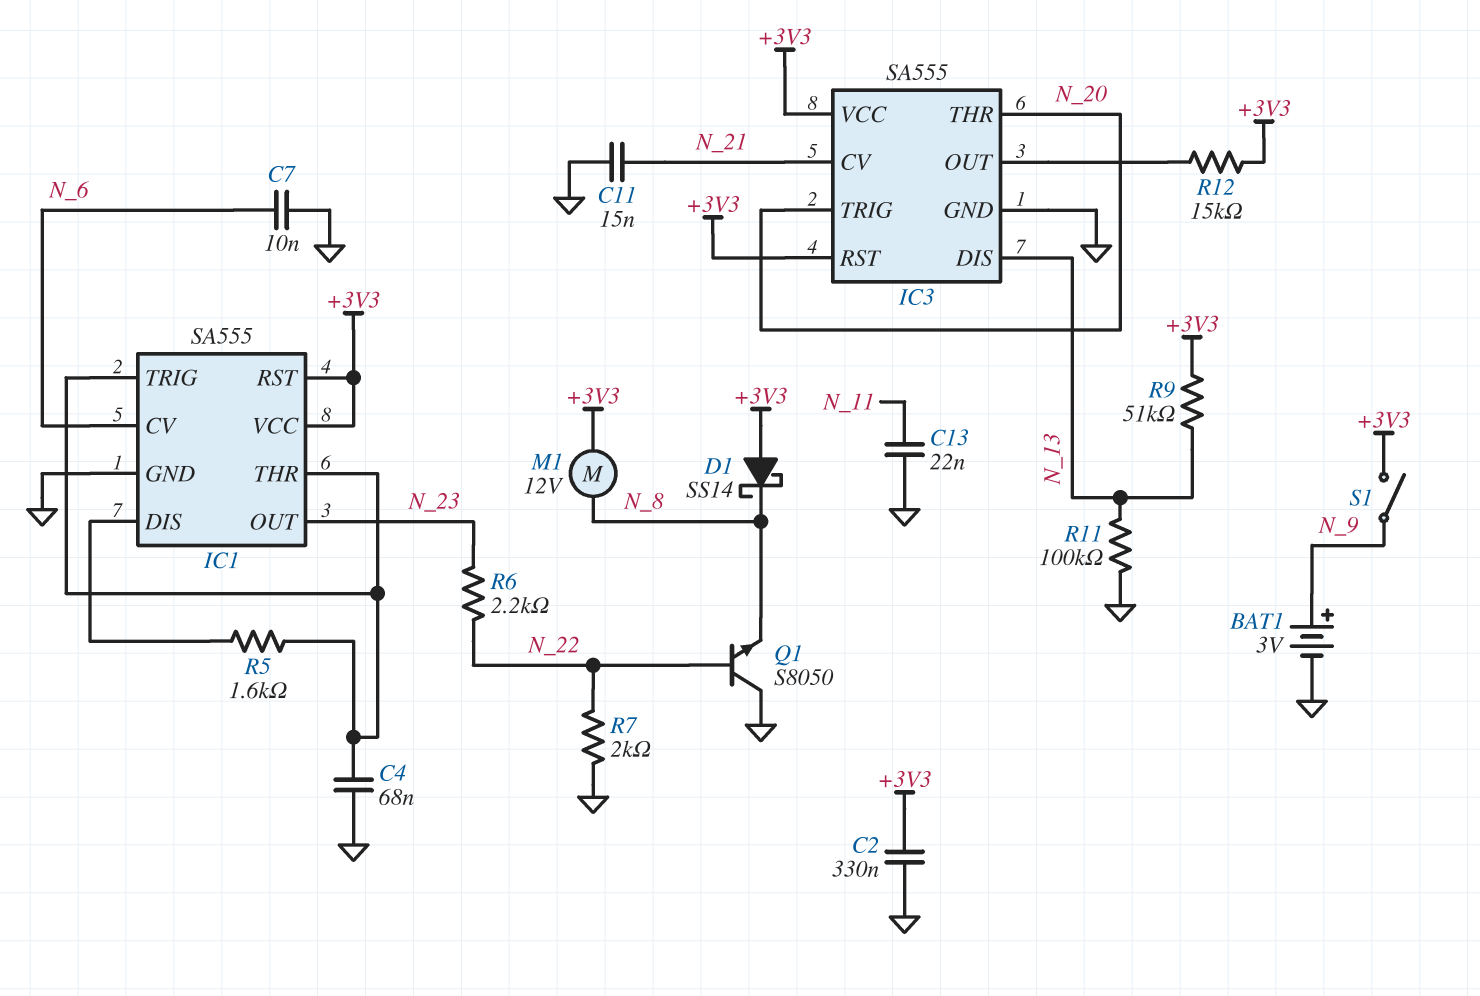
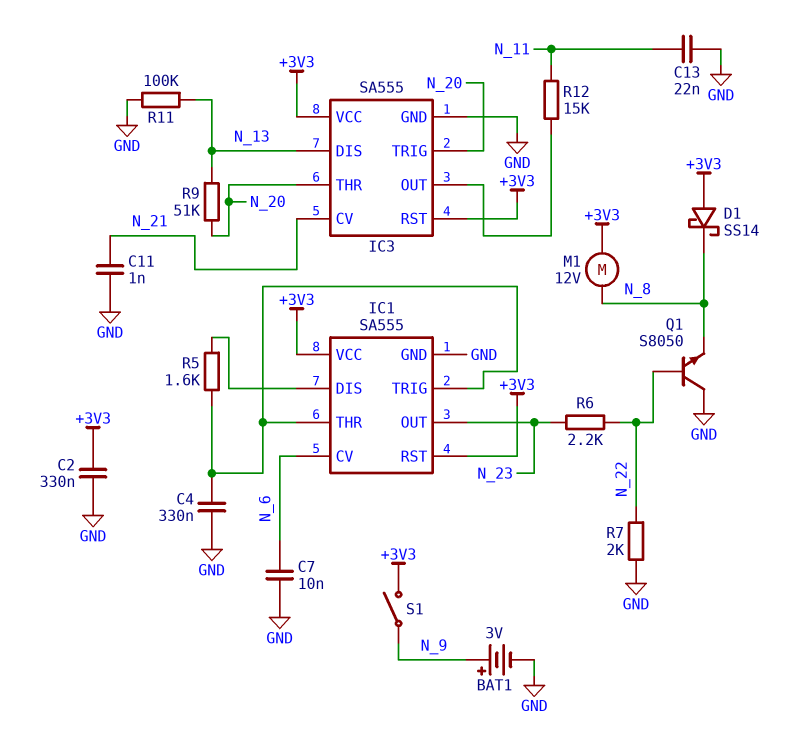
C4: 68nF (GND, IC1/THR) -> 330nF (GND, IC1/THR)
C11: 15nF (GND, N_21) -> 1nF (GND, N_21)
R9: 51k (+3V3, N_13) -> 51k (N_13, N_20)
R12: 15k (+3V3, IC3/OUT) -> 15k (IC3/OUT, N_11)

